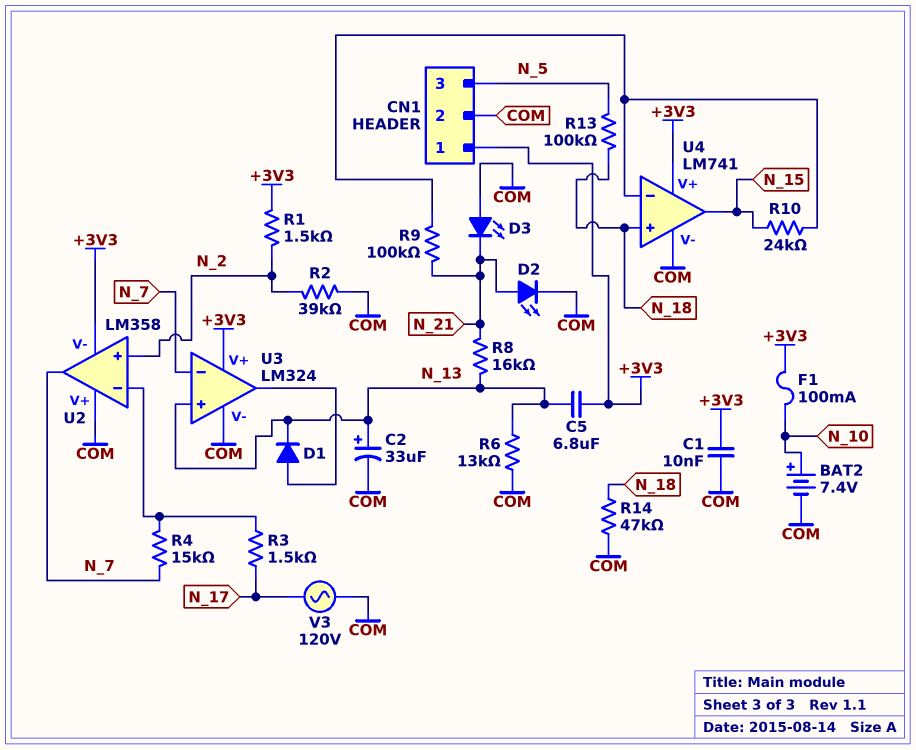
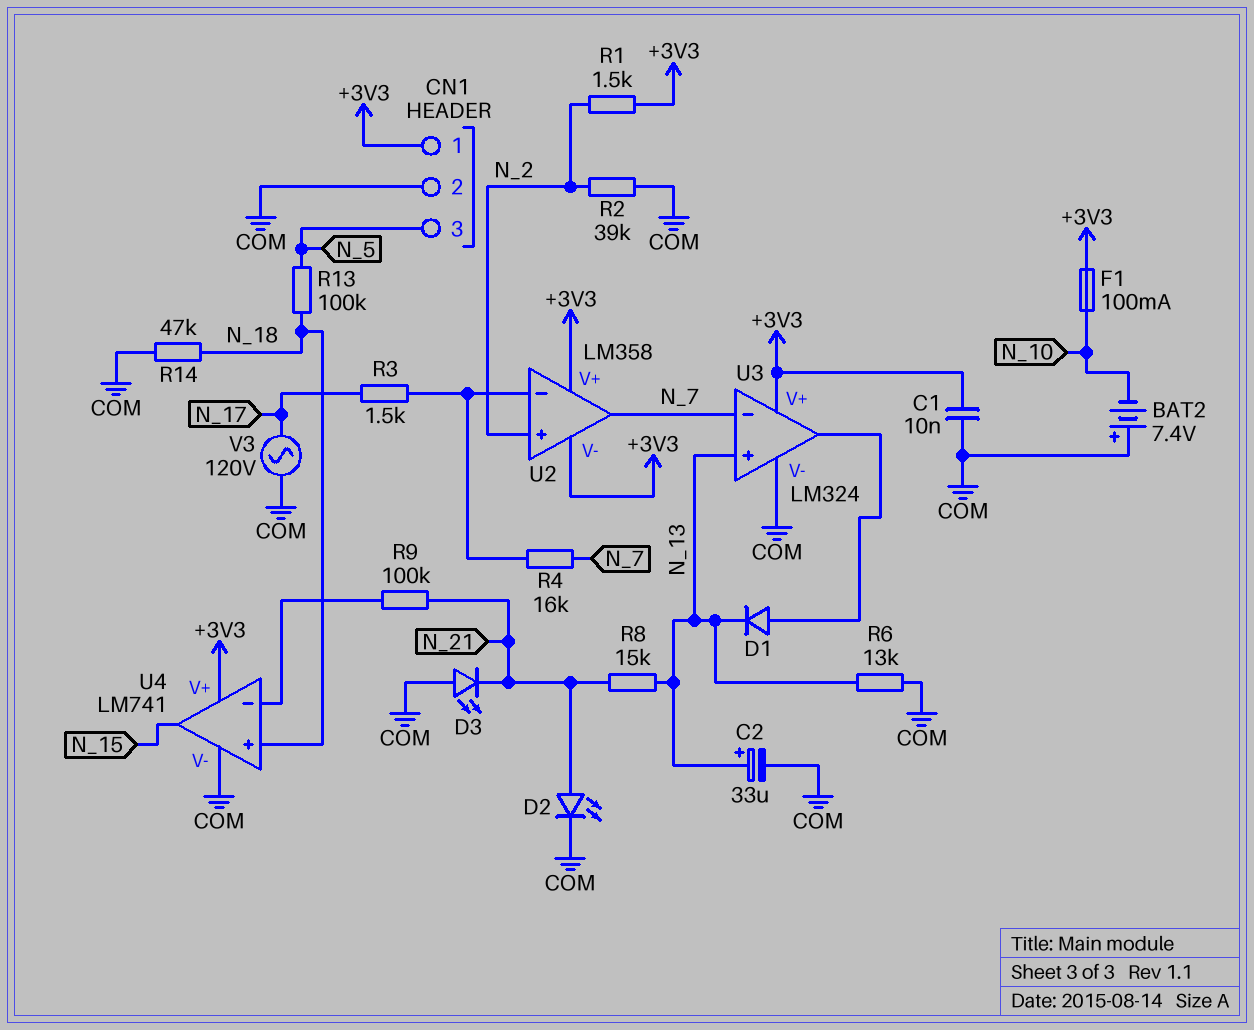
BAT2: 7.4V (plus N_10, minus COM) -> 7.4V (plus COM, minus N_10)
C5: 6.8uF (+3V3, N_13) -> none
R4: 15k (N_7, U2/in-) -> 16k (N_7, U2/in-)
R8: 16k (N_13, N_21) -> 15k (N_13, N_21)
R10: 24k (N_15, U4/in-) -> none
U2 pin V+: COM -> +3V3

